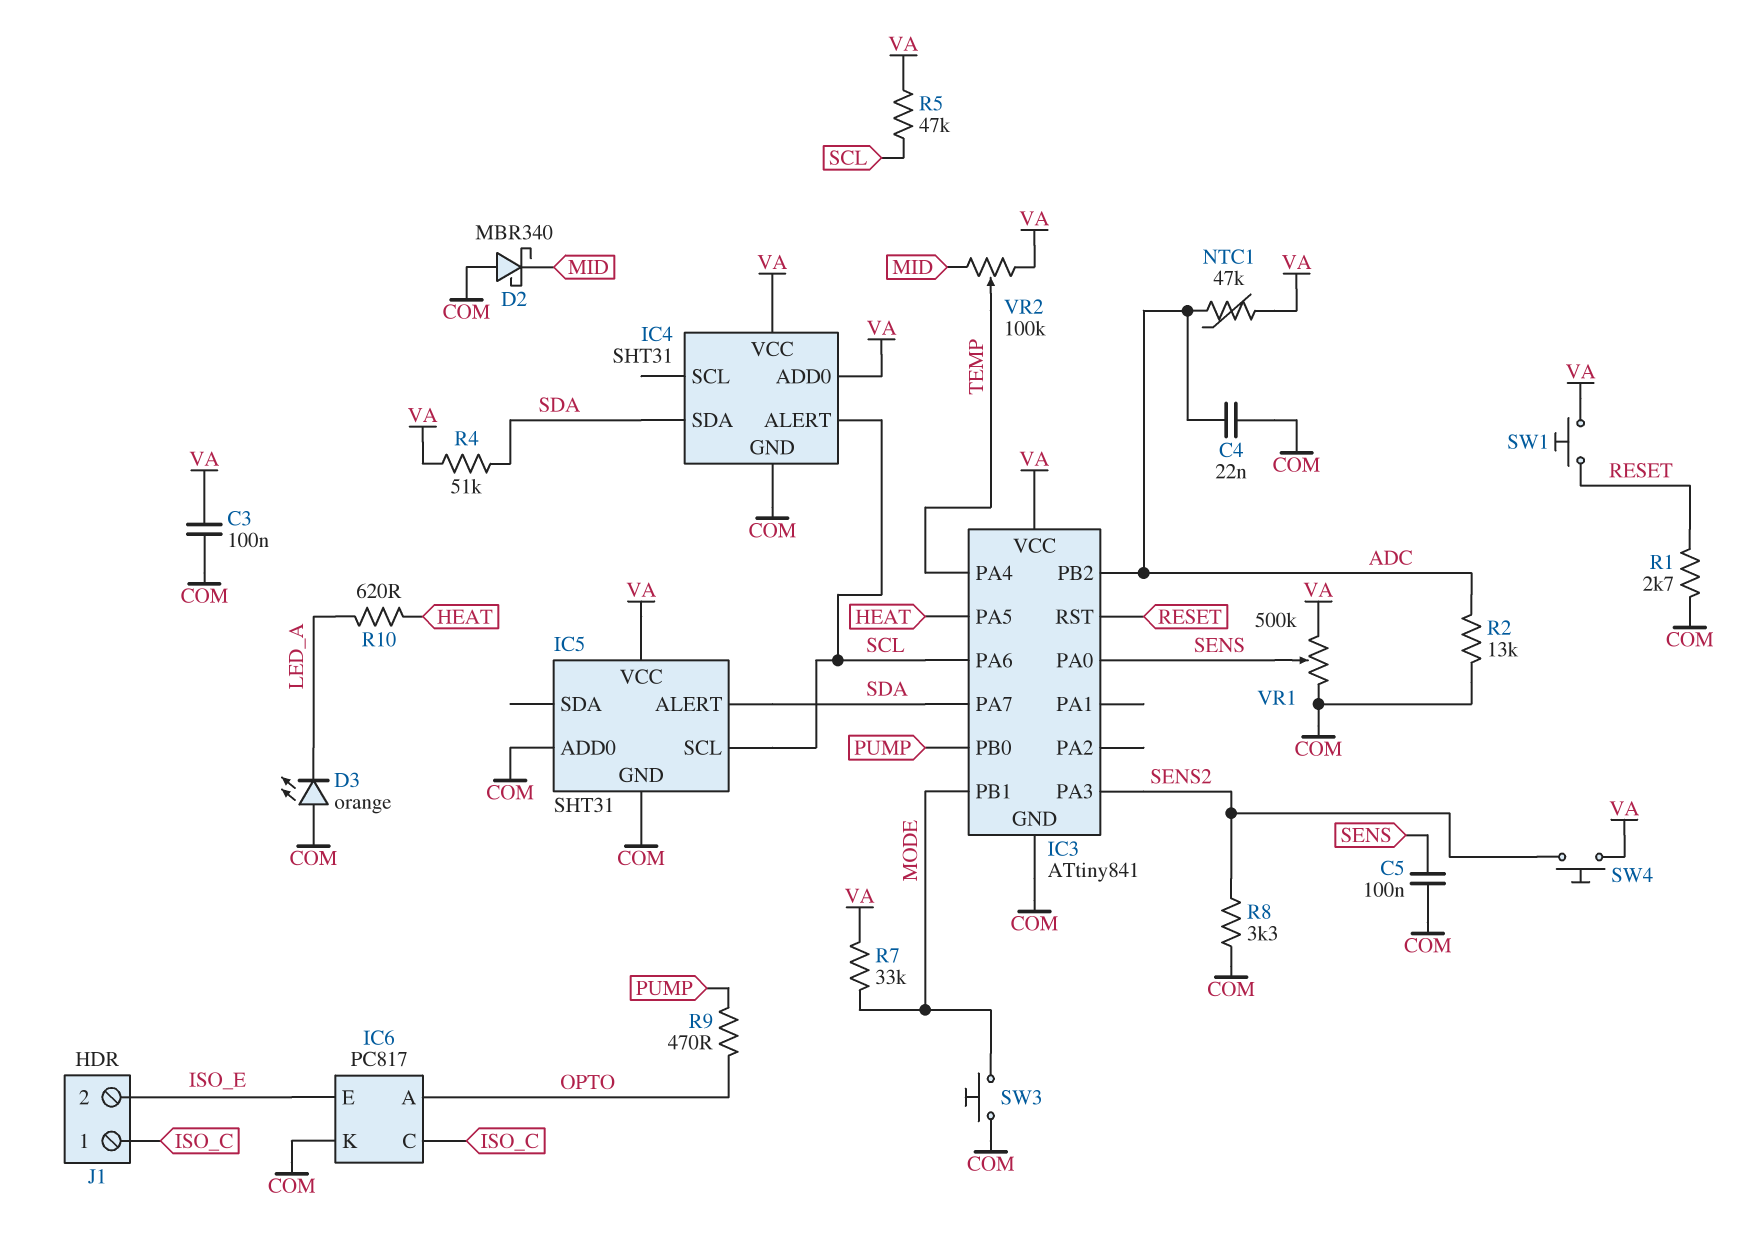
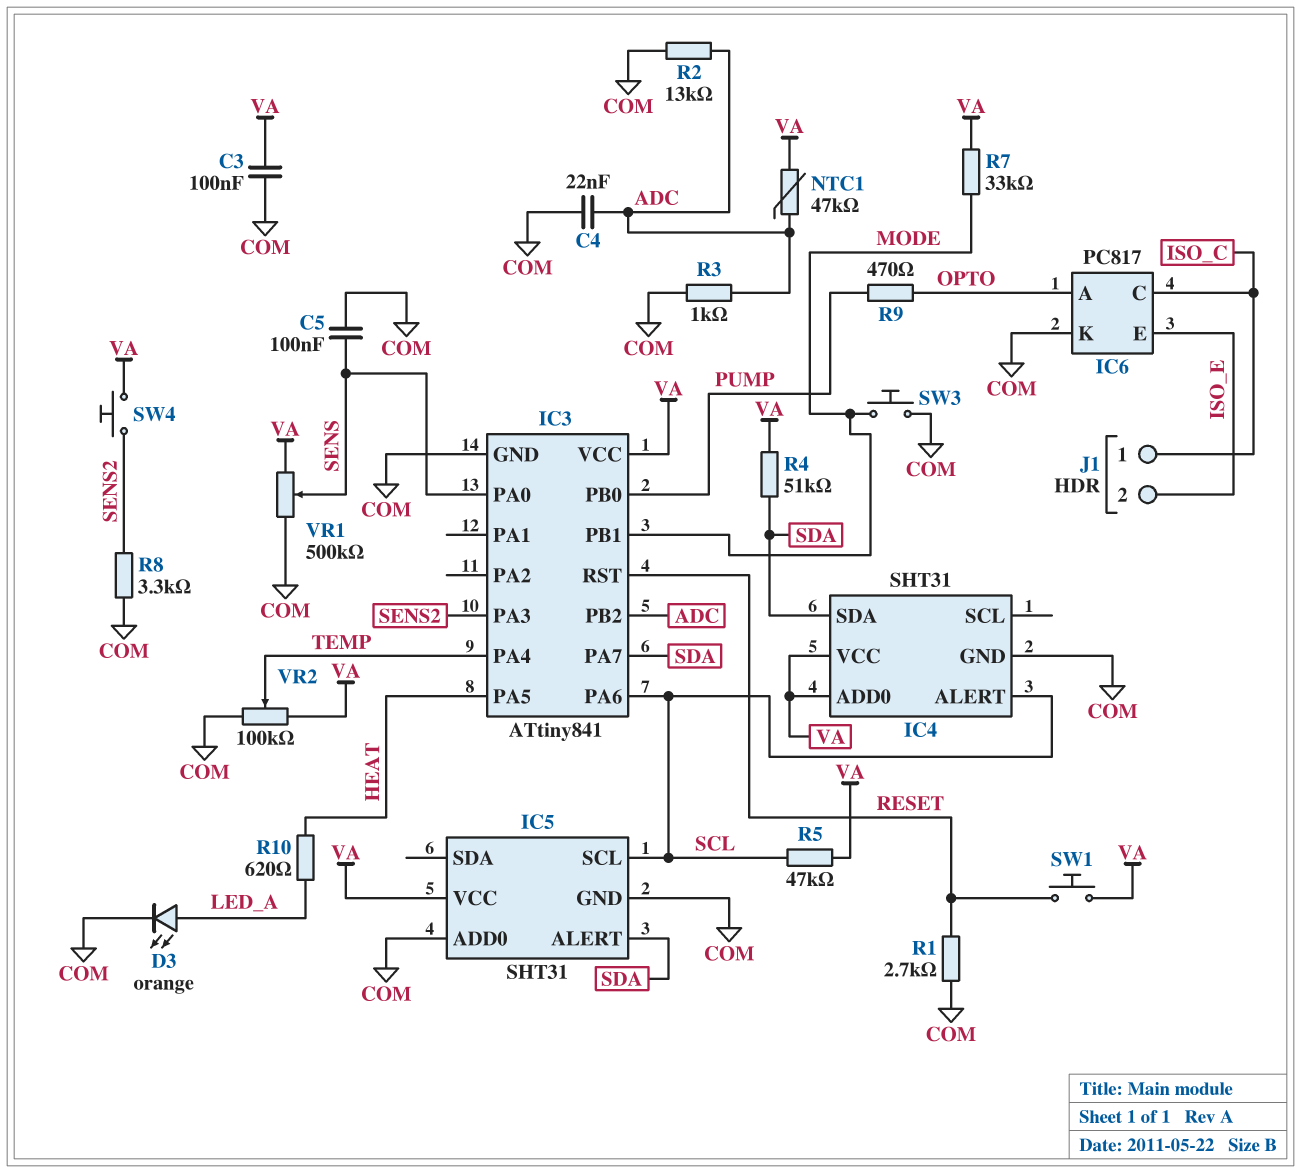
D2: schottky MBR340 (A COM, K MID) -> none
D3: LED orange (A COM, K LED_A) -> LED orange (A LED_A, K COM)
R3: none -> 1k (ADC, COM)
VR2: 100k (MID, VA, wiper TEMP) -> 100k (COM, VA, wiper TEMP)

